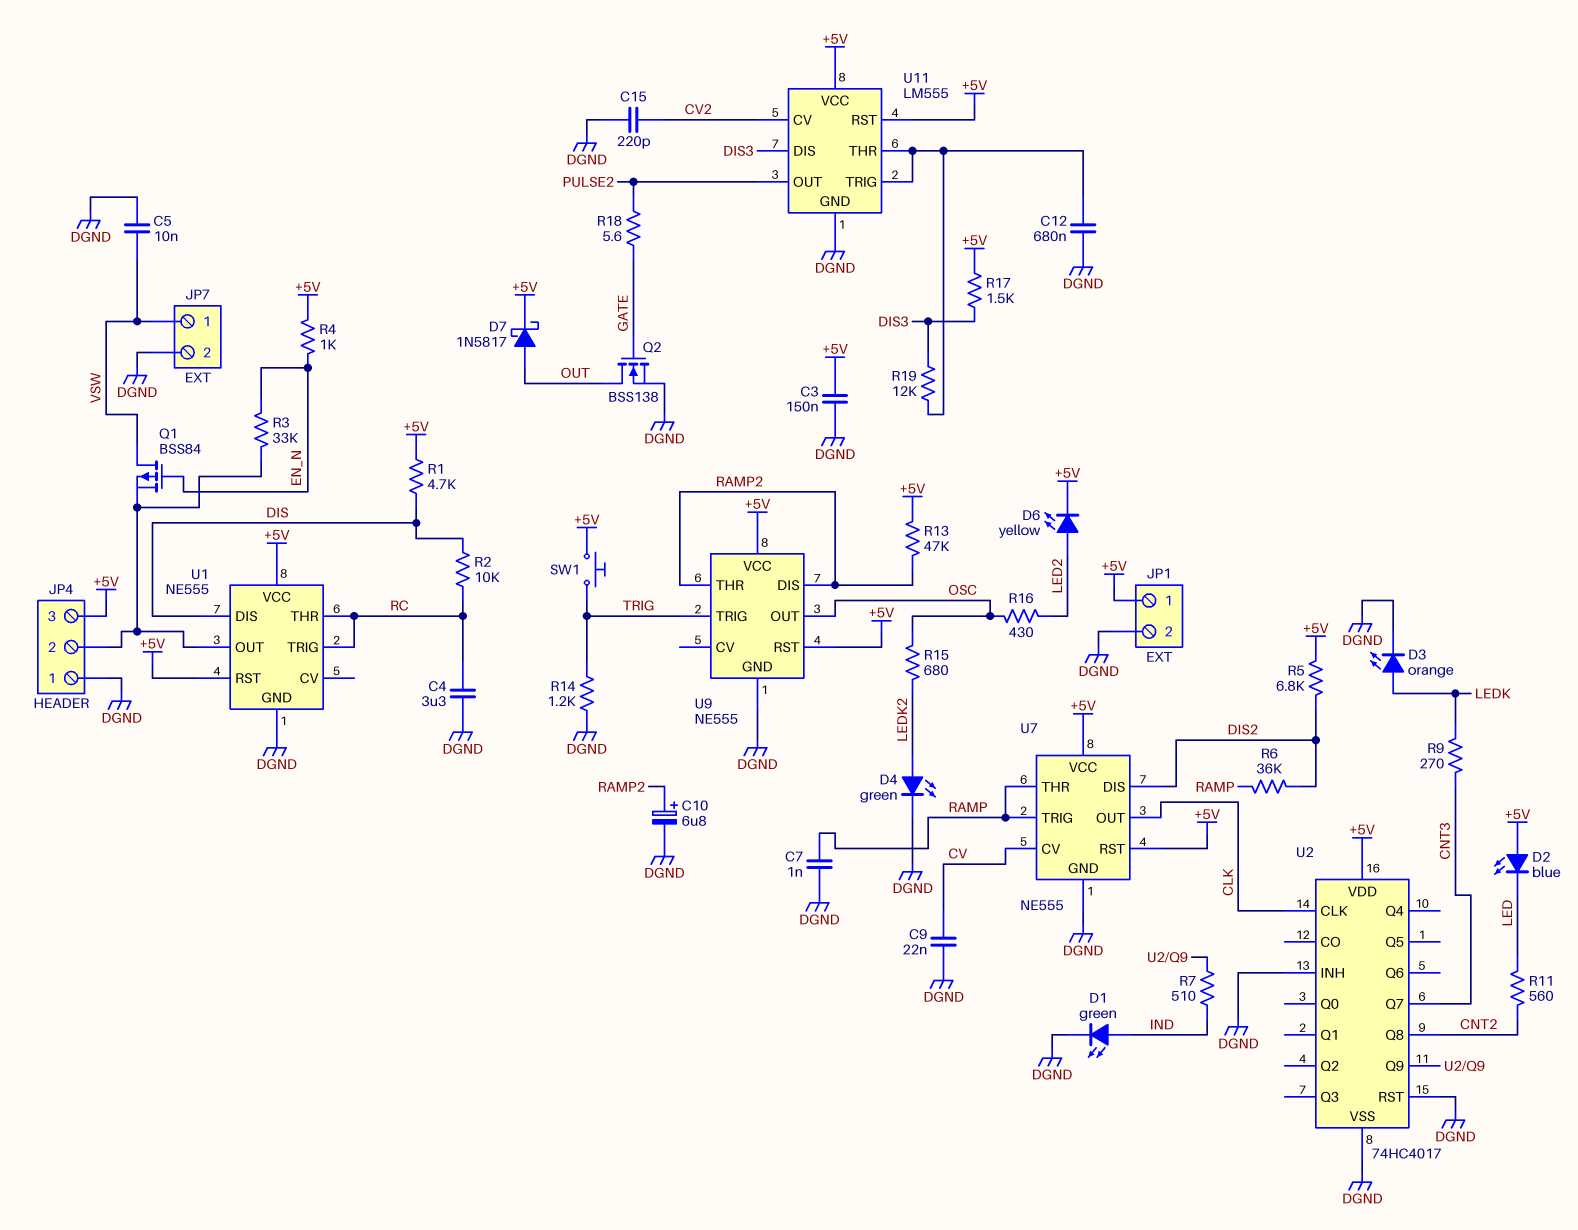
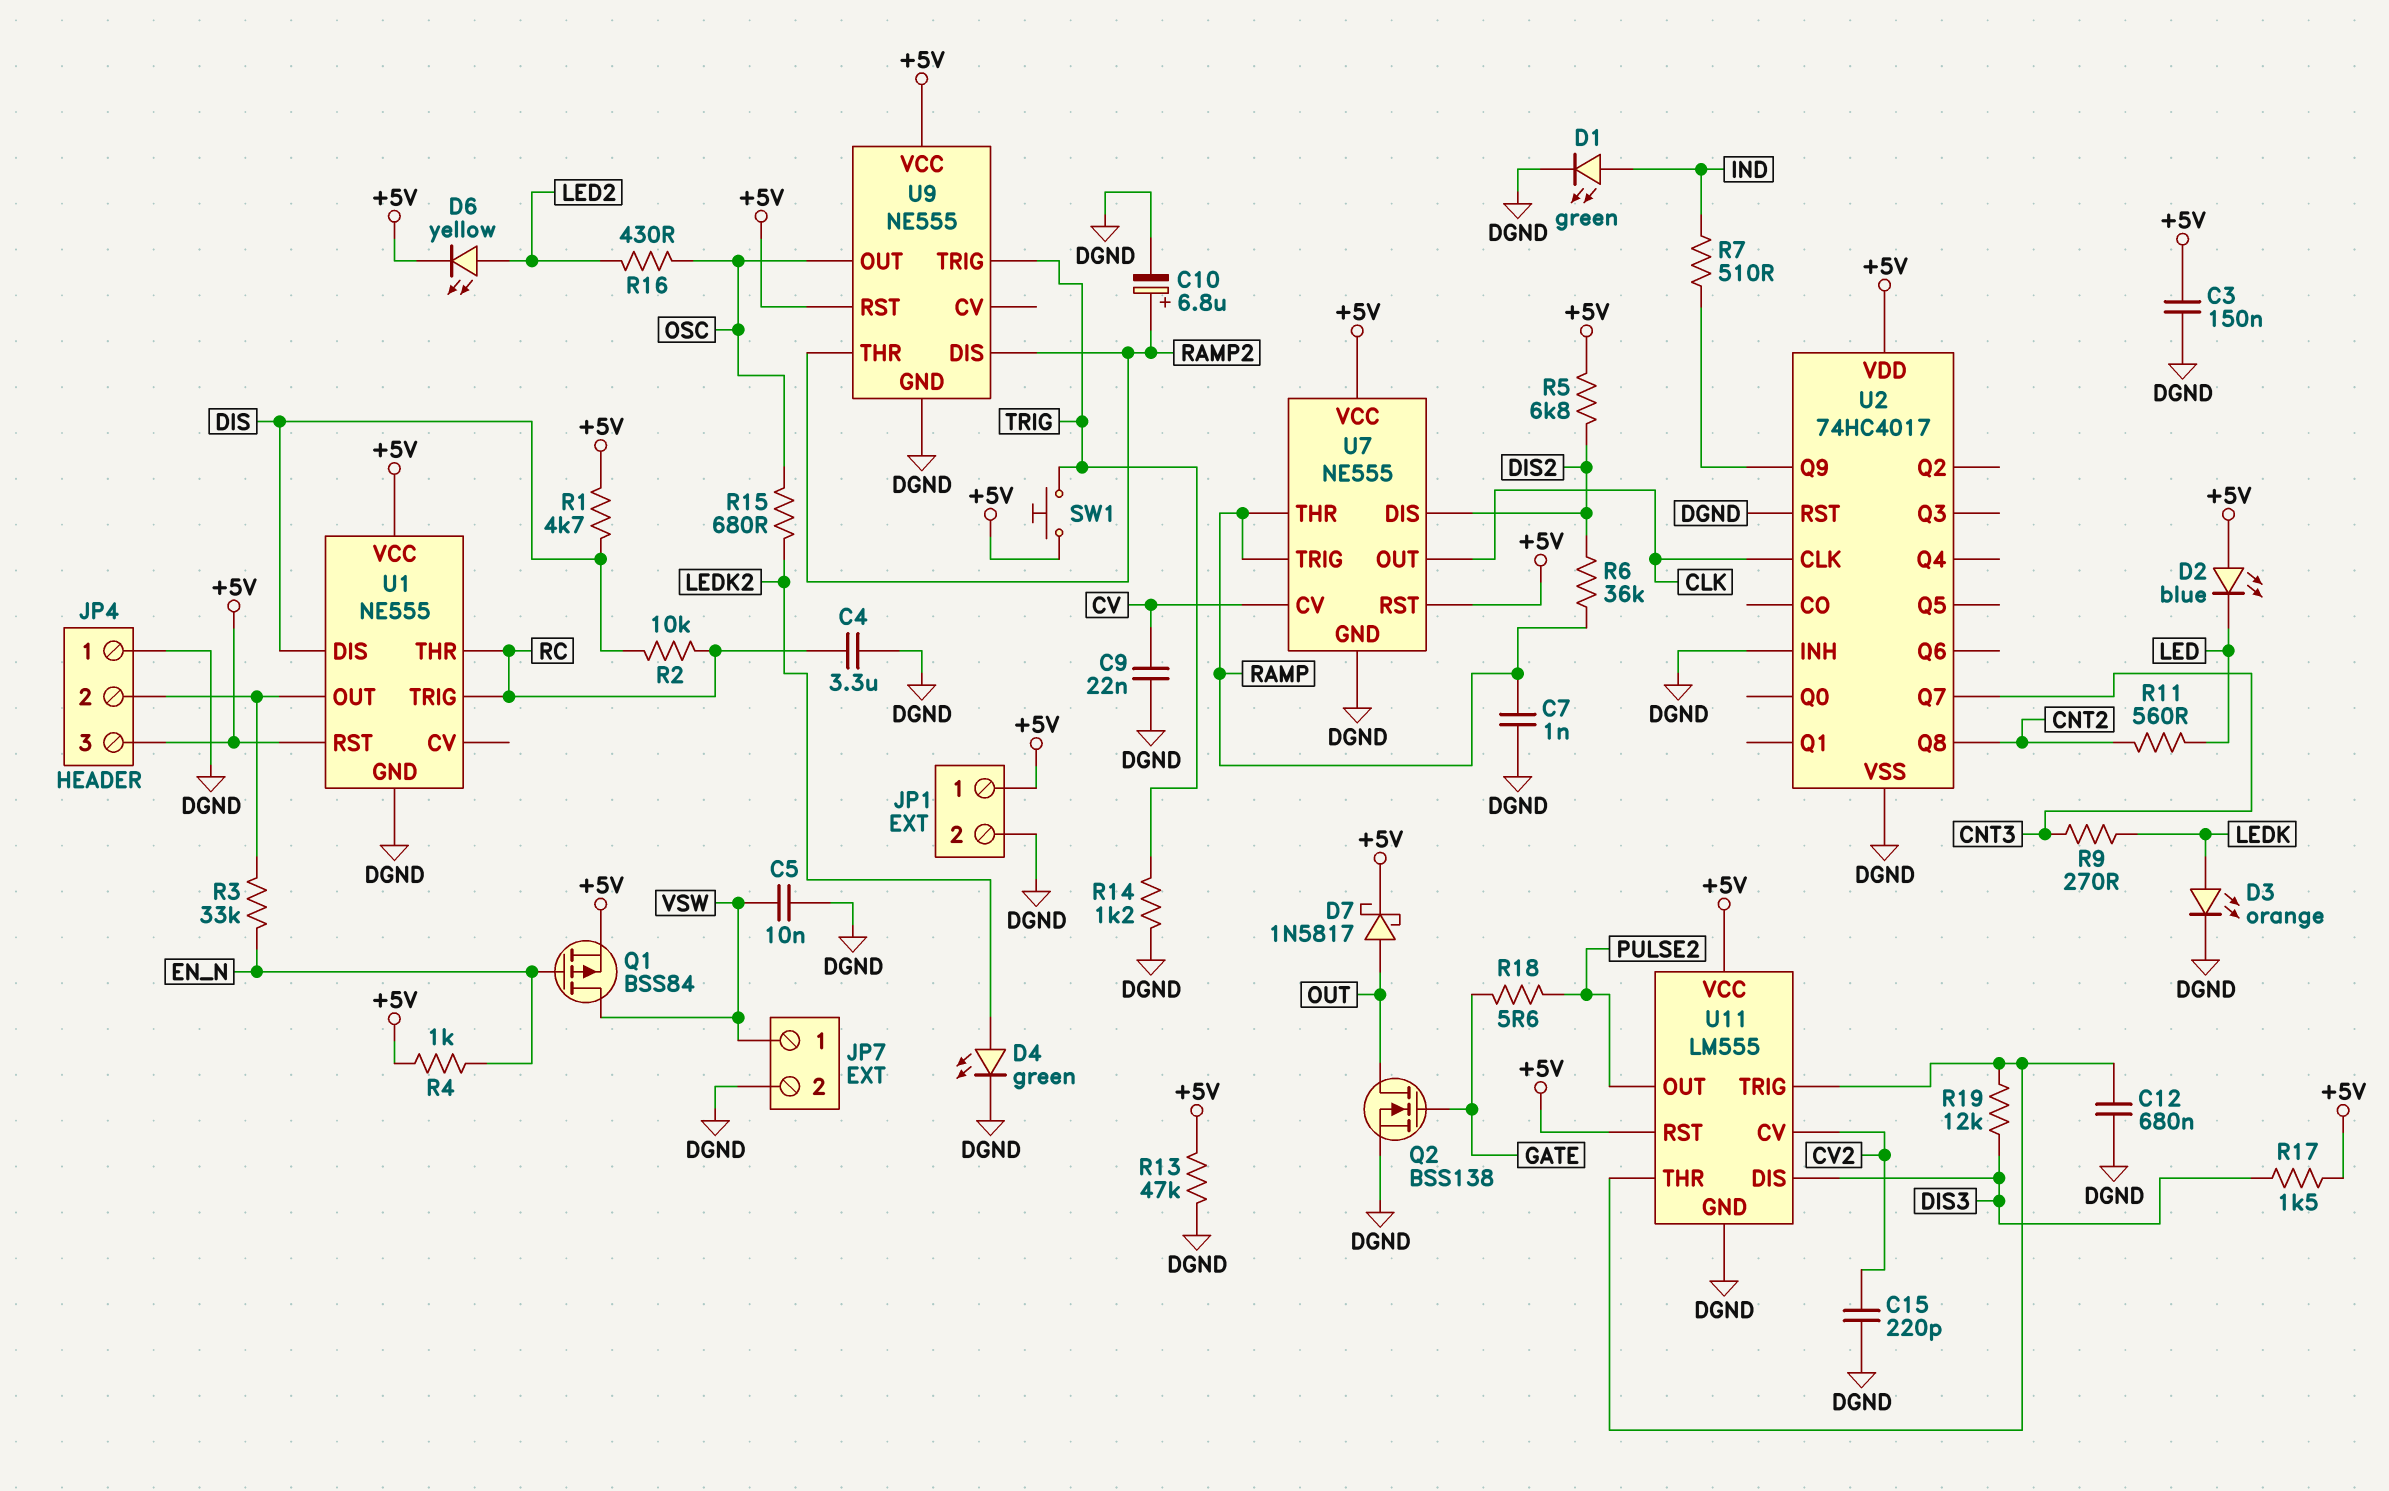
Q1: PMOS BSS84 (G EN_N, D VSW, S JP4/2) -> PMOS BSS84 (G EN_N, D VSW, S +5V)
R13: 47k (+5V, RAMP2) -> 47k (+5V, DGND)

